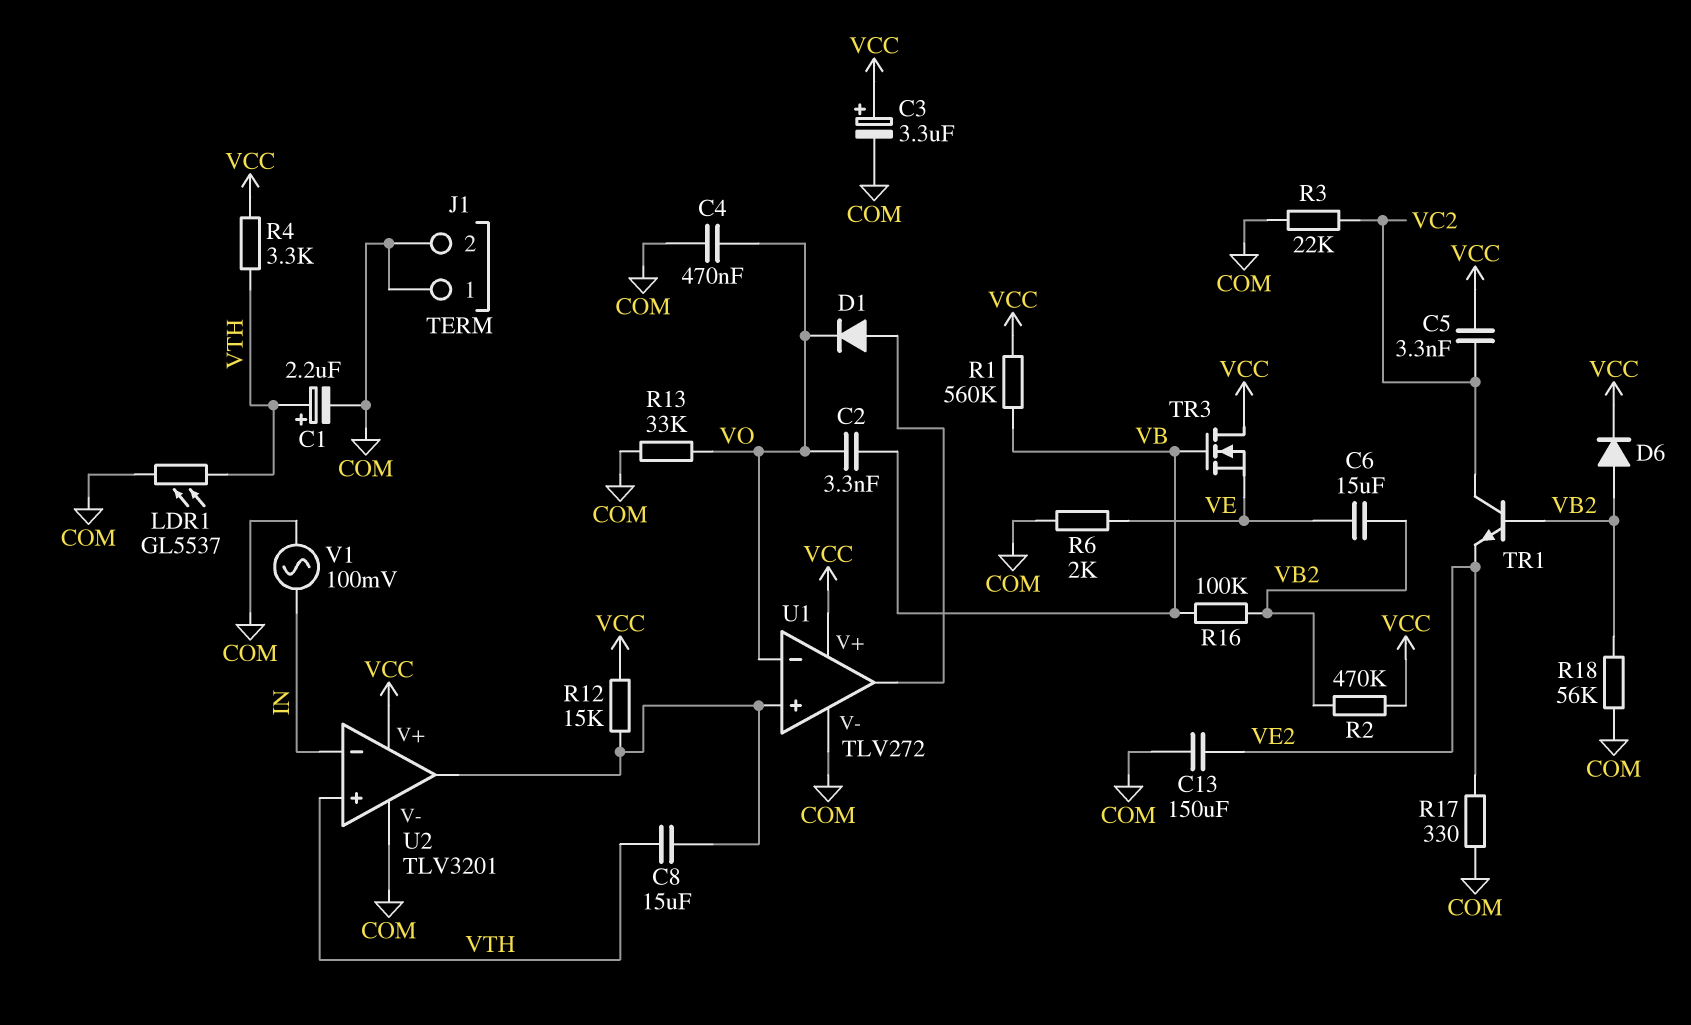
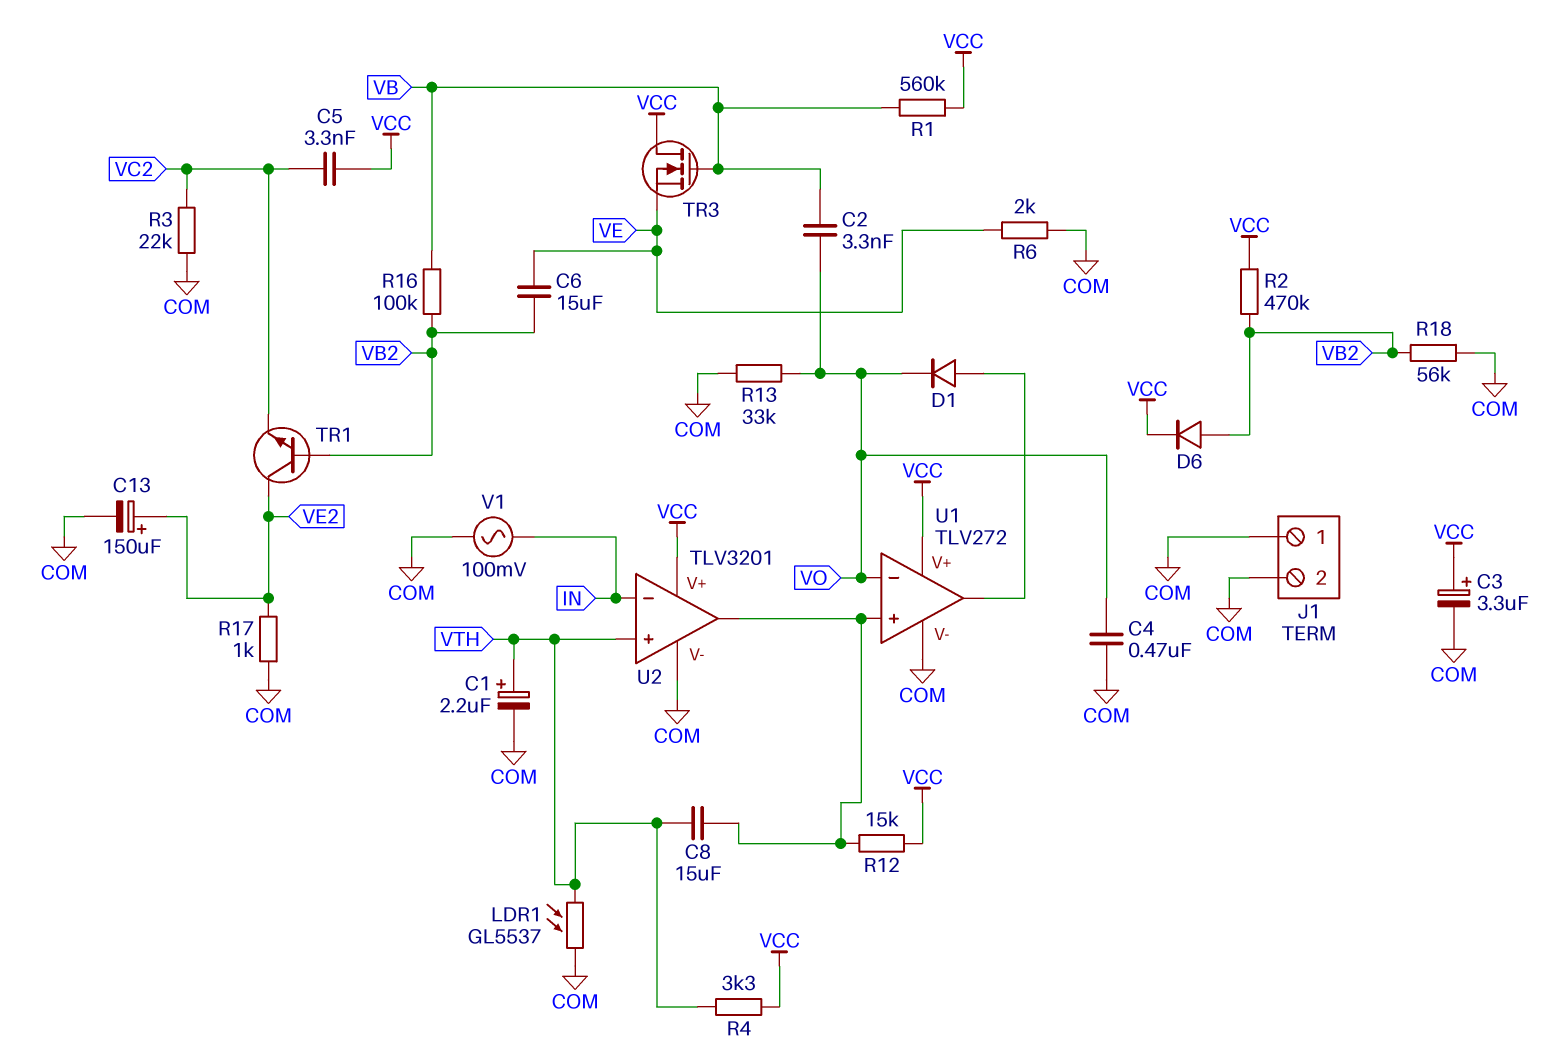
C13: 150uF (COM, VE2) -> 150uF (plus VE2, minus COM)
R17: 330 (COM, VE2) -> 1k (COM, VE2)
TR1: NPN (B VB2, C VC2, E VE2) -> NPN (B VB2, C VE2, E VC2)

